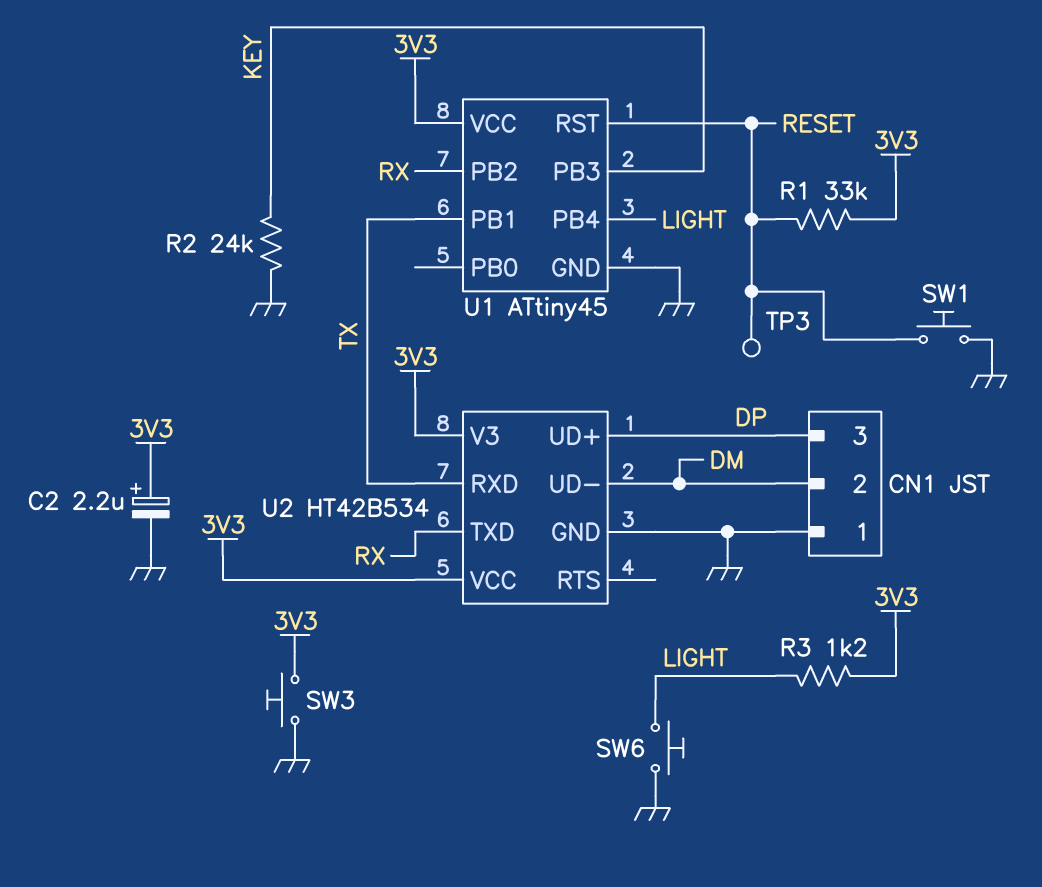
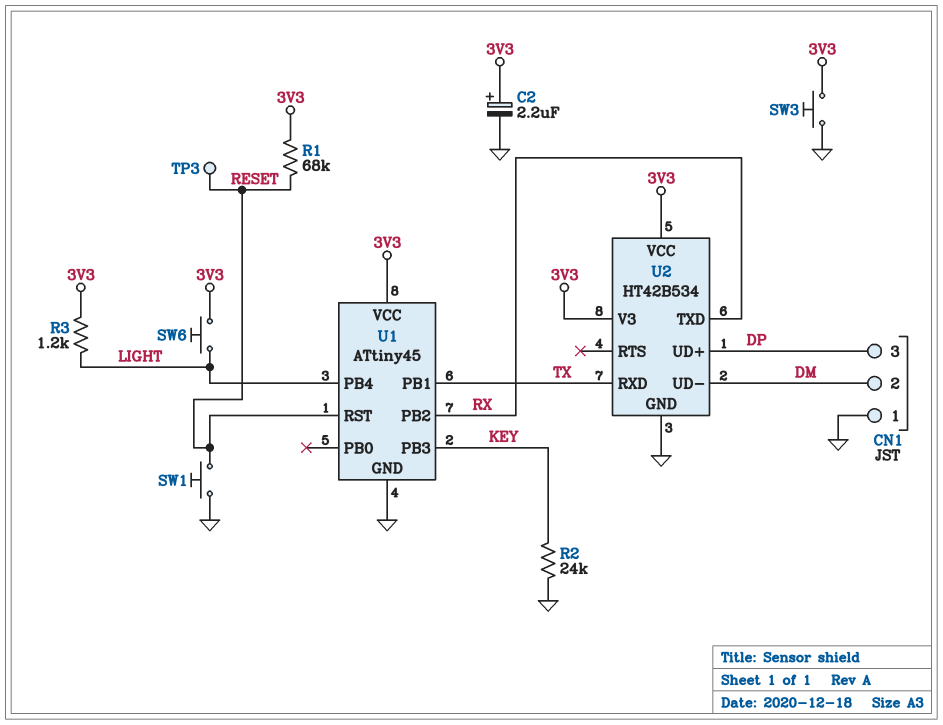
R1: 33k (3V3, RESET) -> 68k (3V3, RESET)
SW6: button (GND, LIGHT) -> button (3V3, LIGHT)

